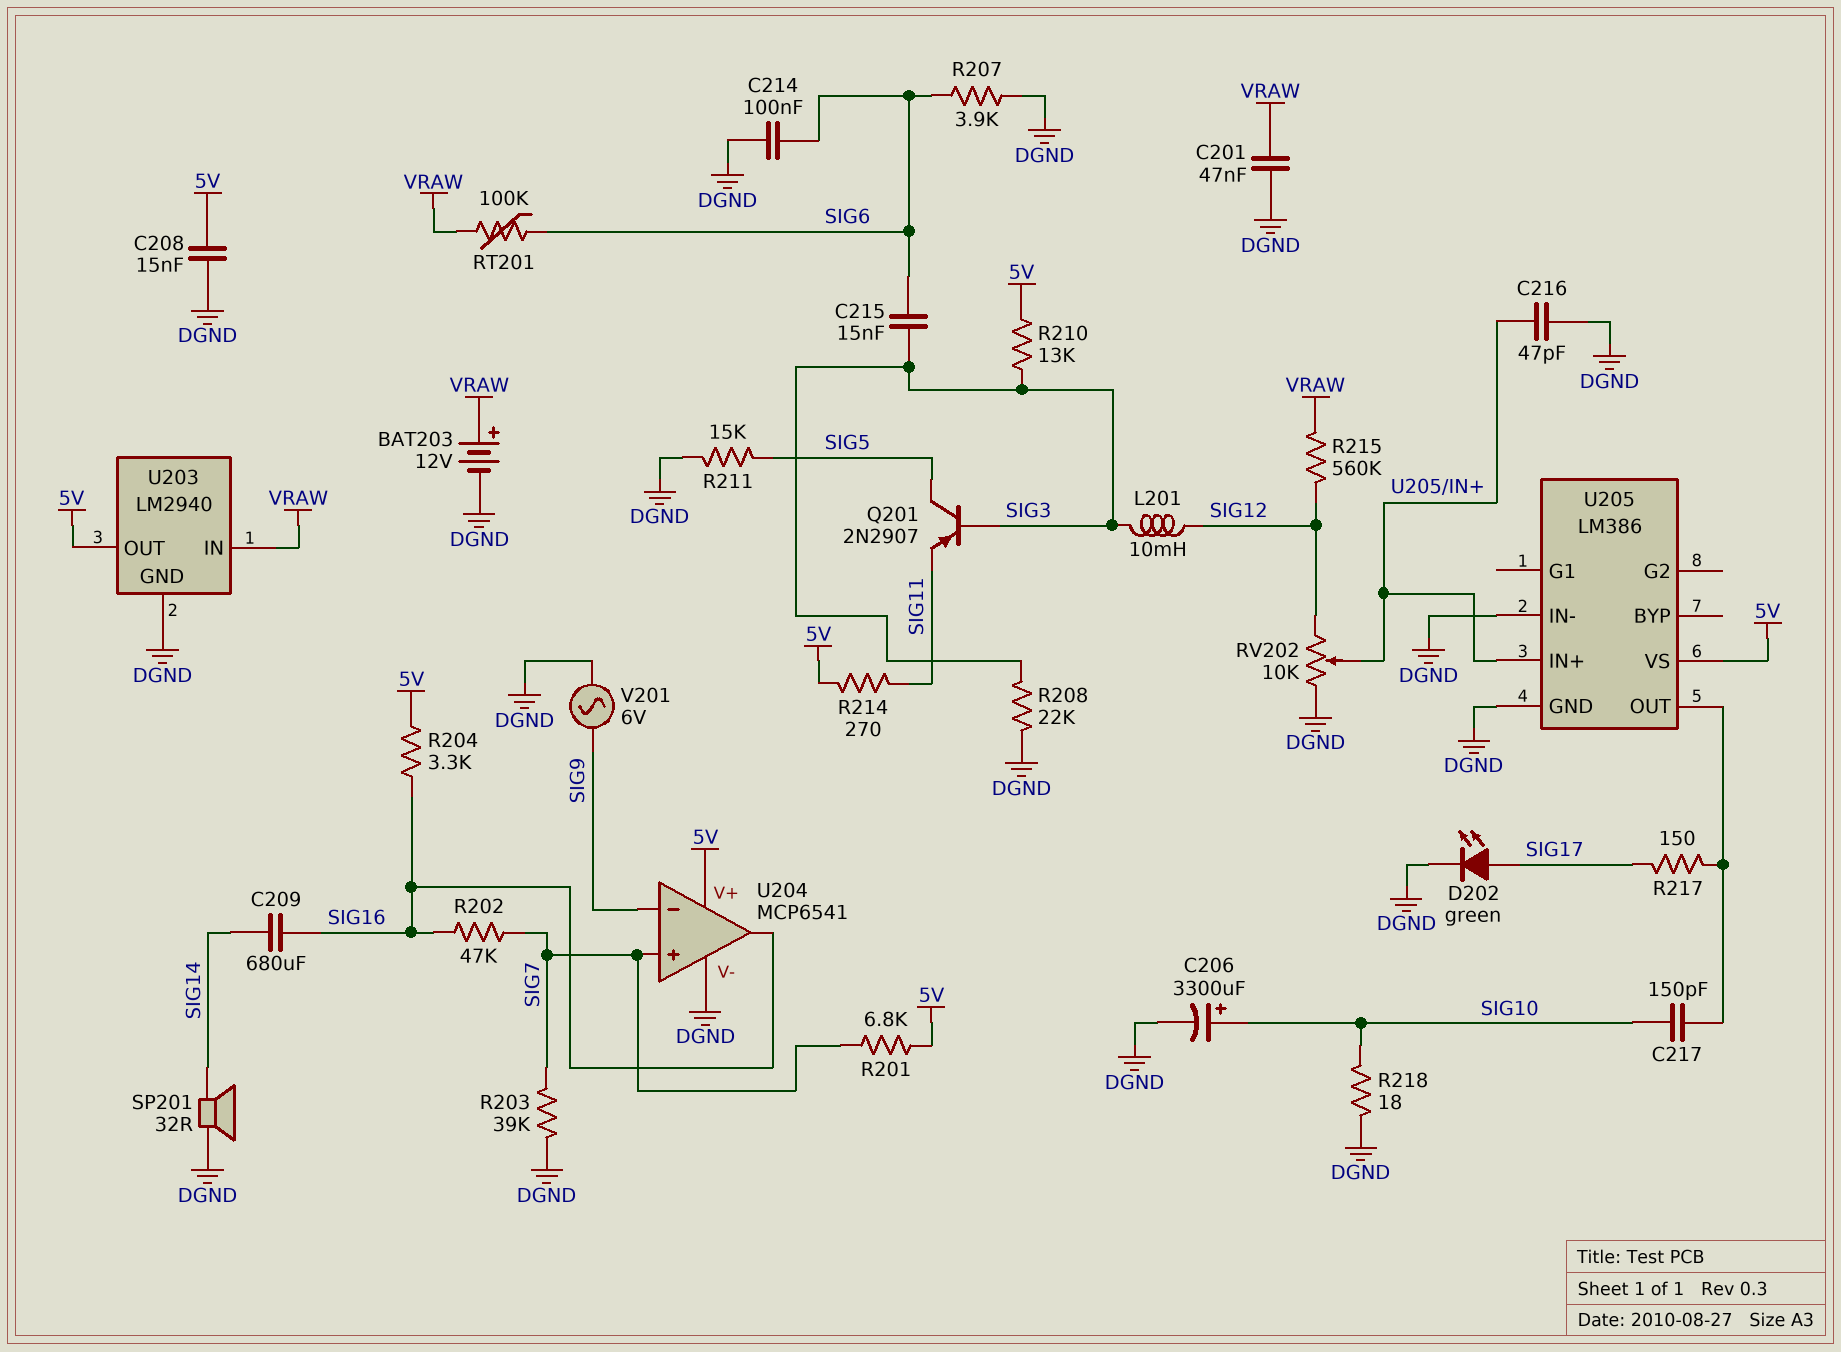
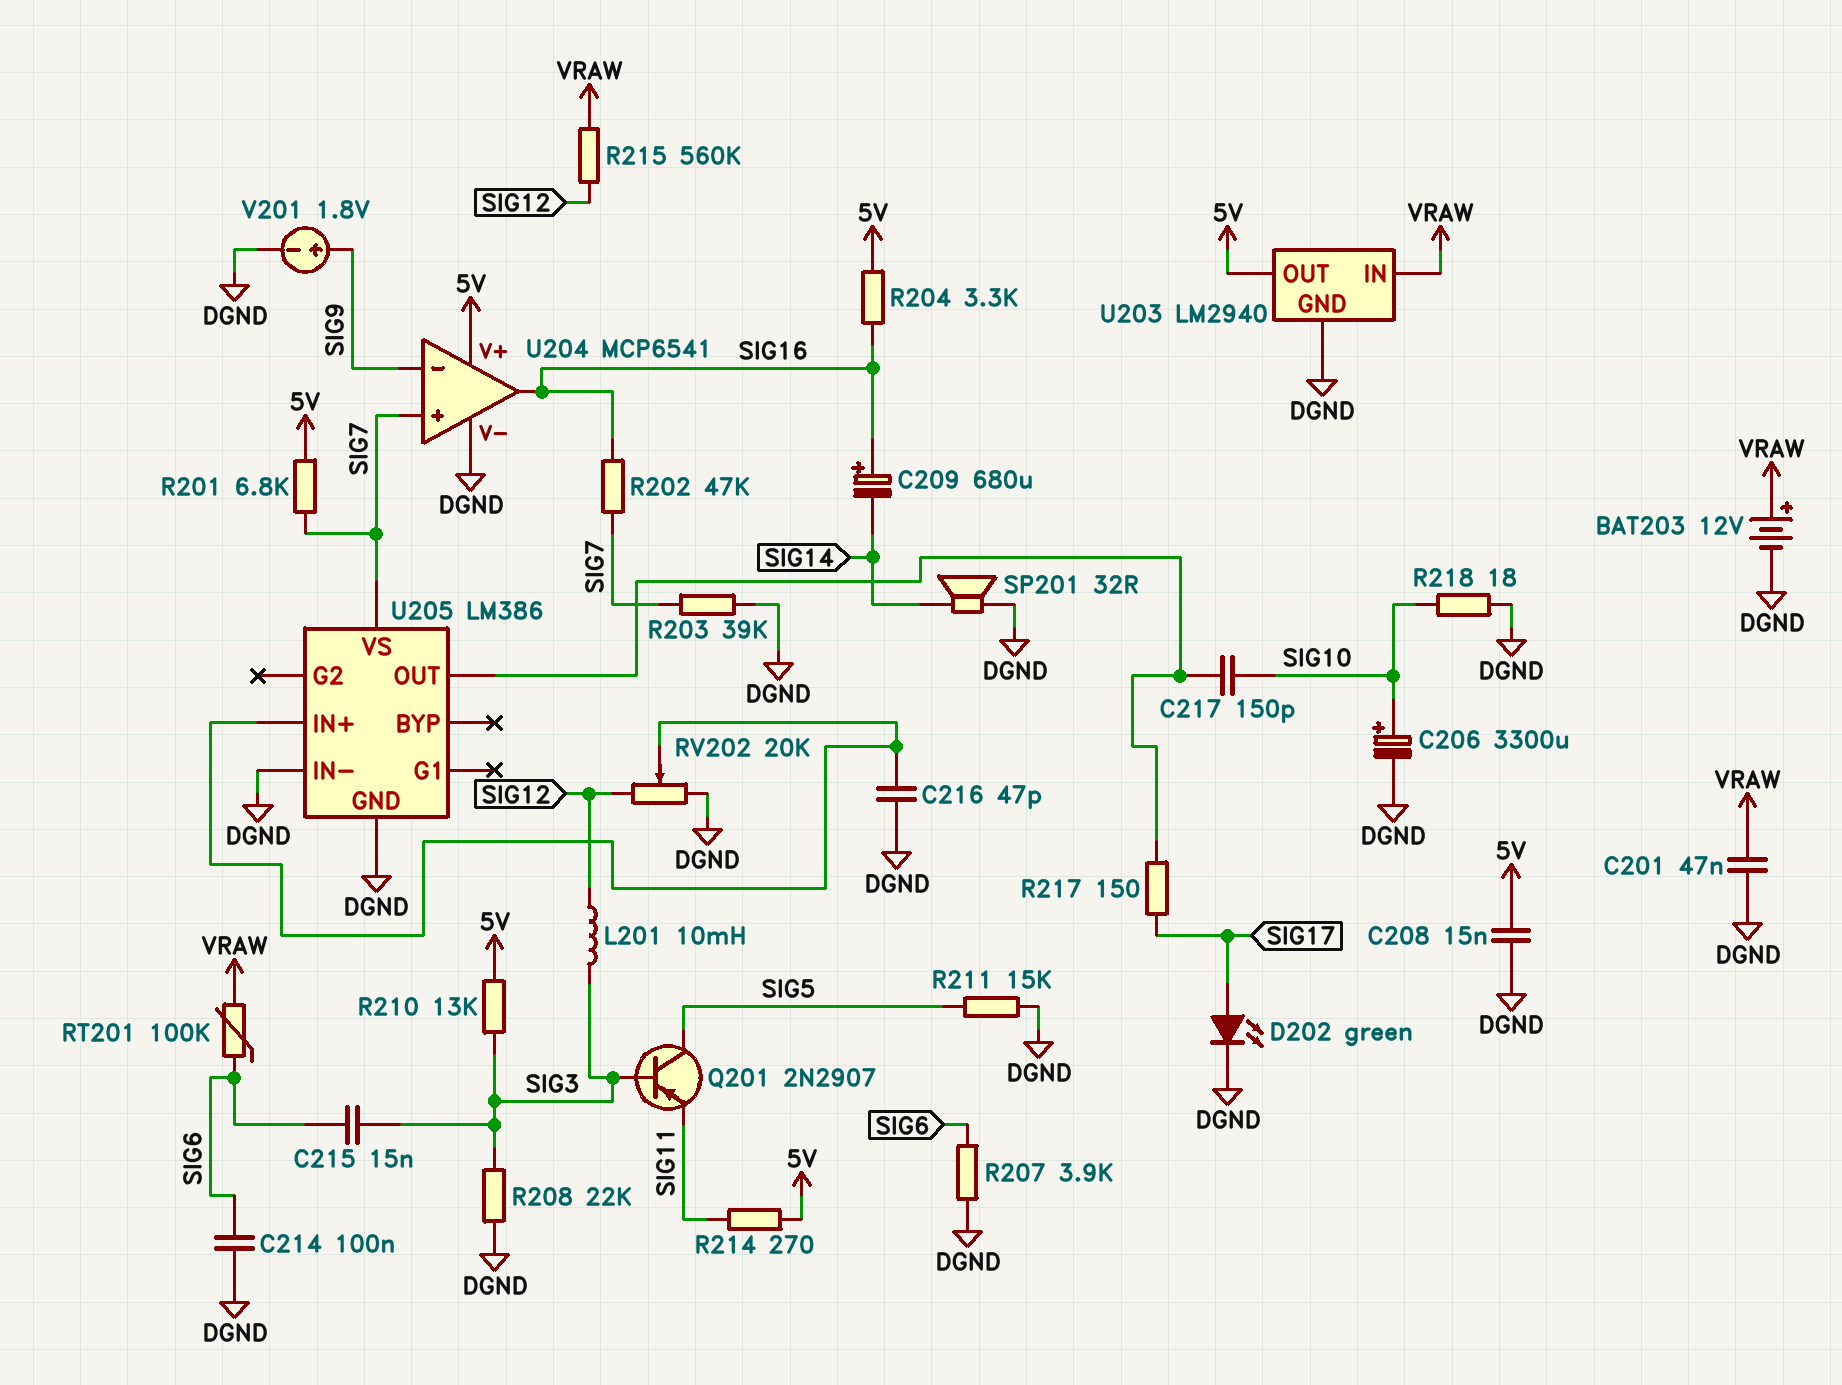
C209: 680uF (SIG14, SIG16) -> 680uF (plus SIG16, minus SIG14)
RV202: 10k (DGND, SIG12, wiper U205/IN+) -> 20k (DGND, SIG12, wiper U205/IN+)
U205 pin VS: 5V -> SIG7
V201: AC 6V (DGND, SIG9) -> 1.8V (plus SIG9, minus DGND)

